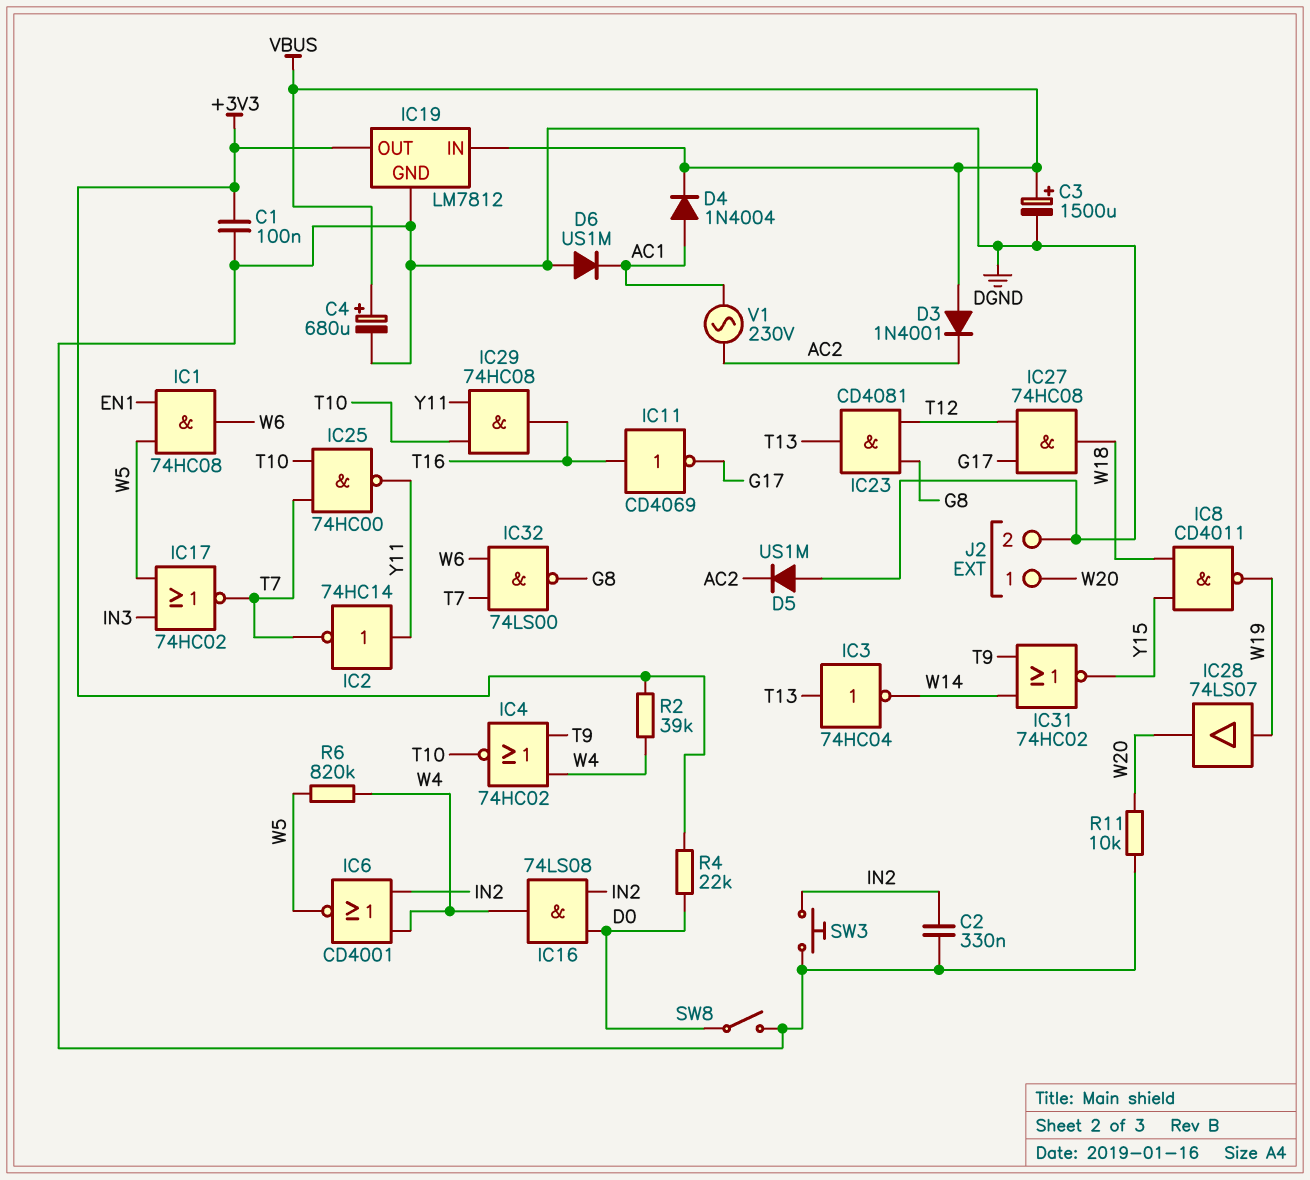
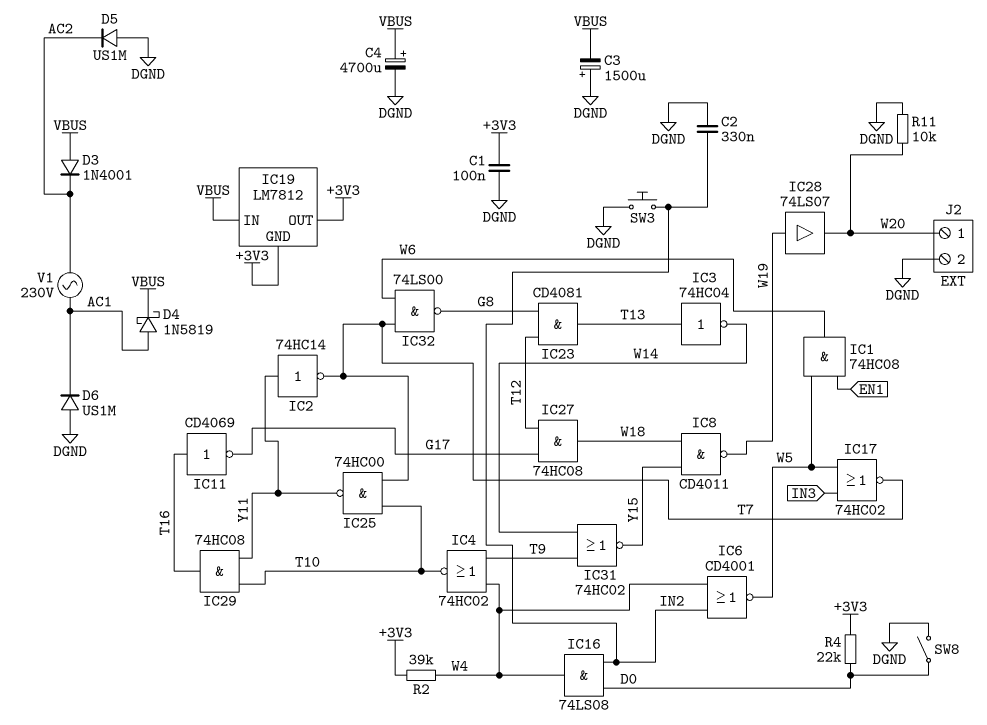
C3: 1500uF (plus VBUS, minus DGND) -> 1500uF (plus DGND, minus VBUS)
C4: 680uF (plus VBUS, minus DGND) -> 4700uF (plus VBUS, minus DGND)
D4: diode 1N4004 (A AC1, K VBUS) -> schottky 1N5819 (A AC1, K VBUS)
IC19 pin GND: DGND -> +3V3
R6: 820k (W4, W5) -> none

